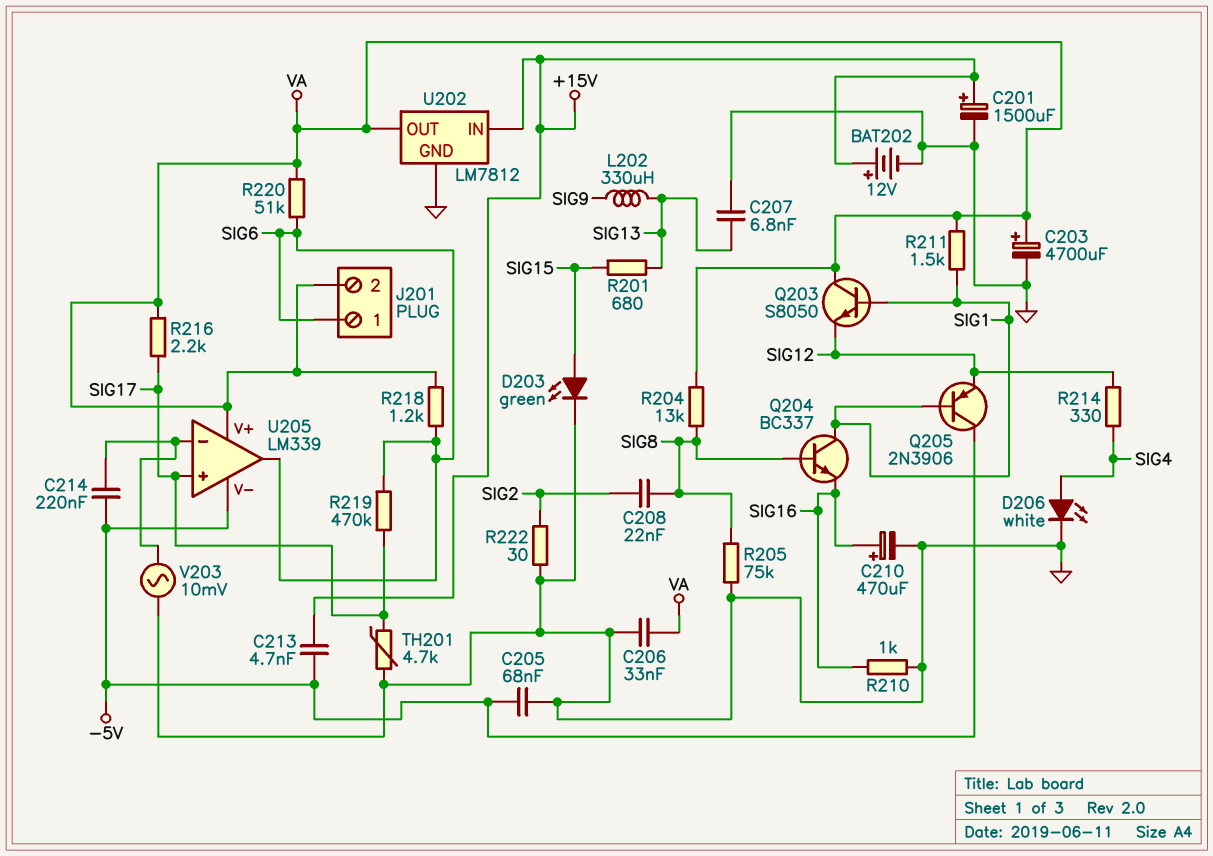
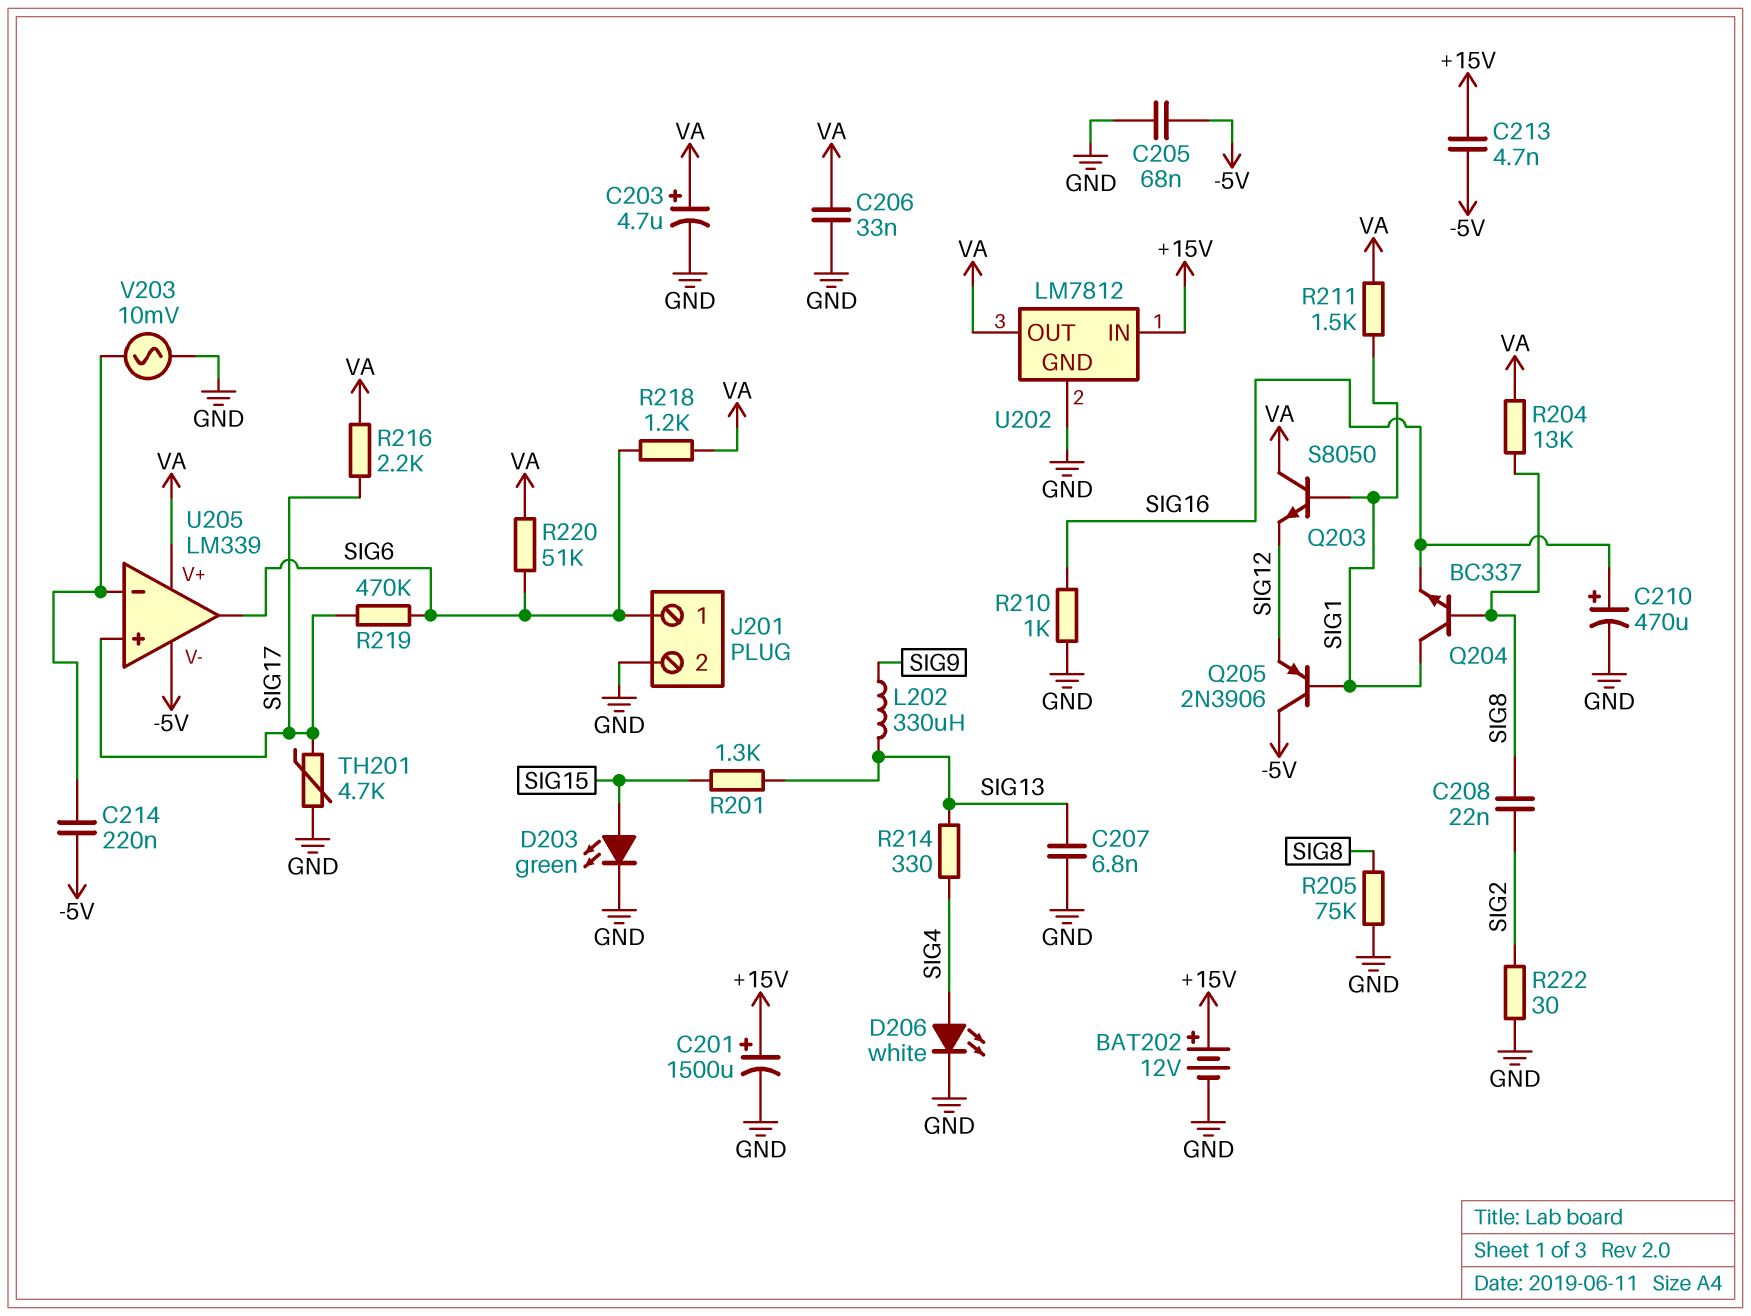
C203: 4700uF (plus VA, minus GND) -> 4.7uF (plus VA, minus GND)
J201 pin 2: VA -> GND
R201: 680 (SIG13, SIG15) -> 1.3k (SIG13, SIG15)
R214: 330 (SIG4, SIG12) -> 330 (SIG4, SIG13)

